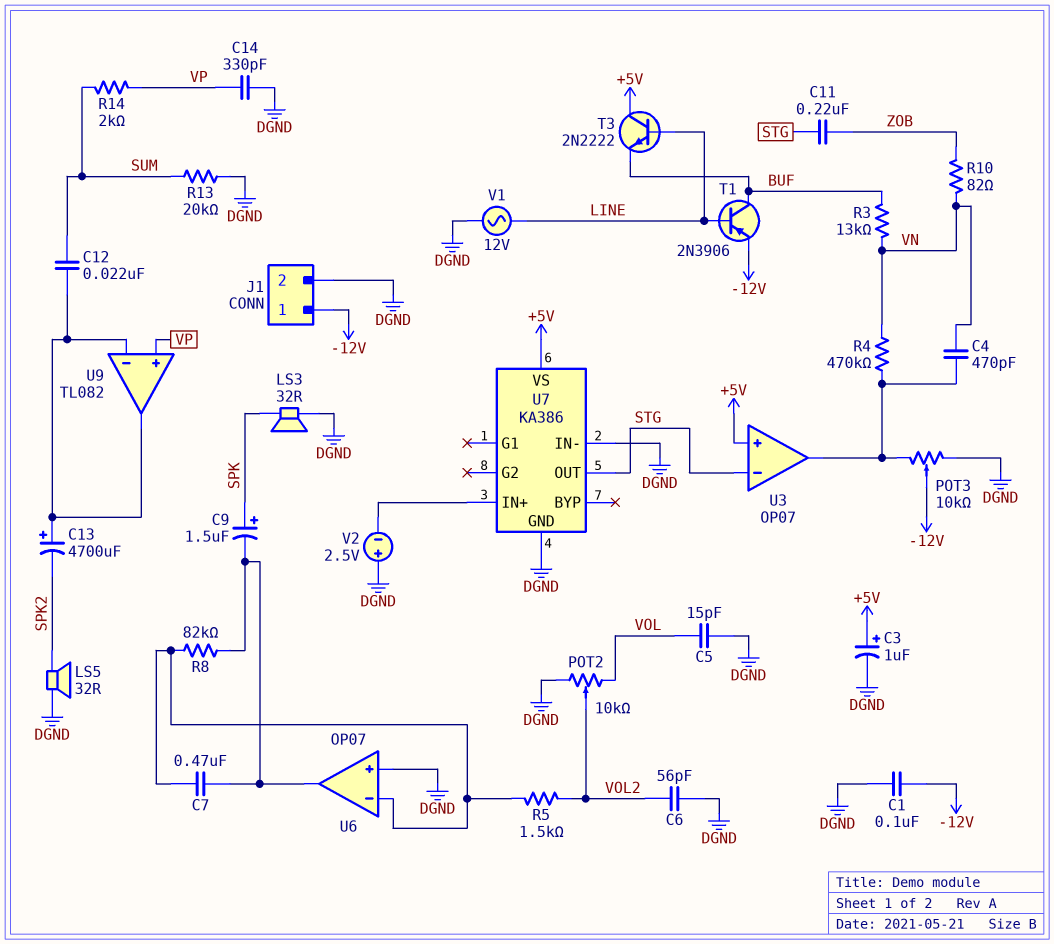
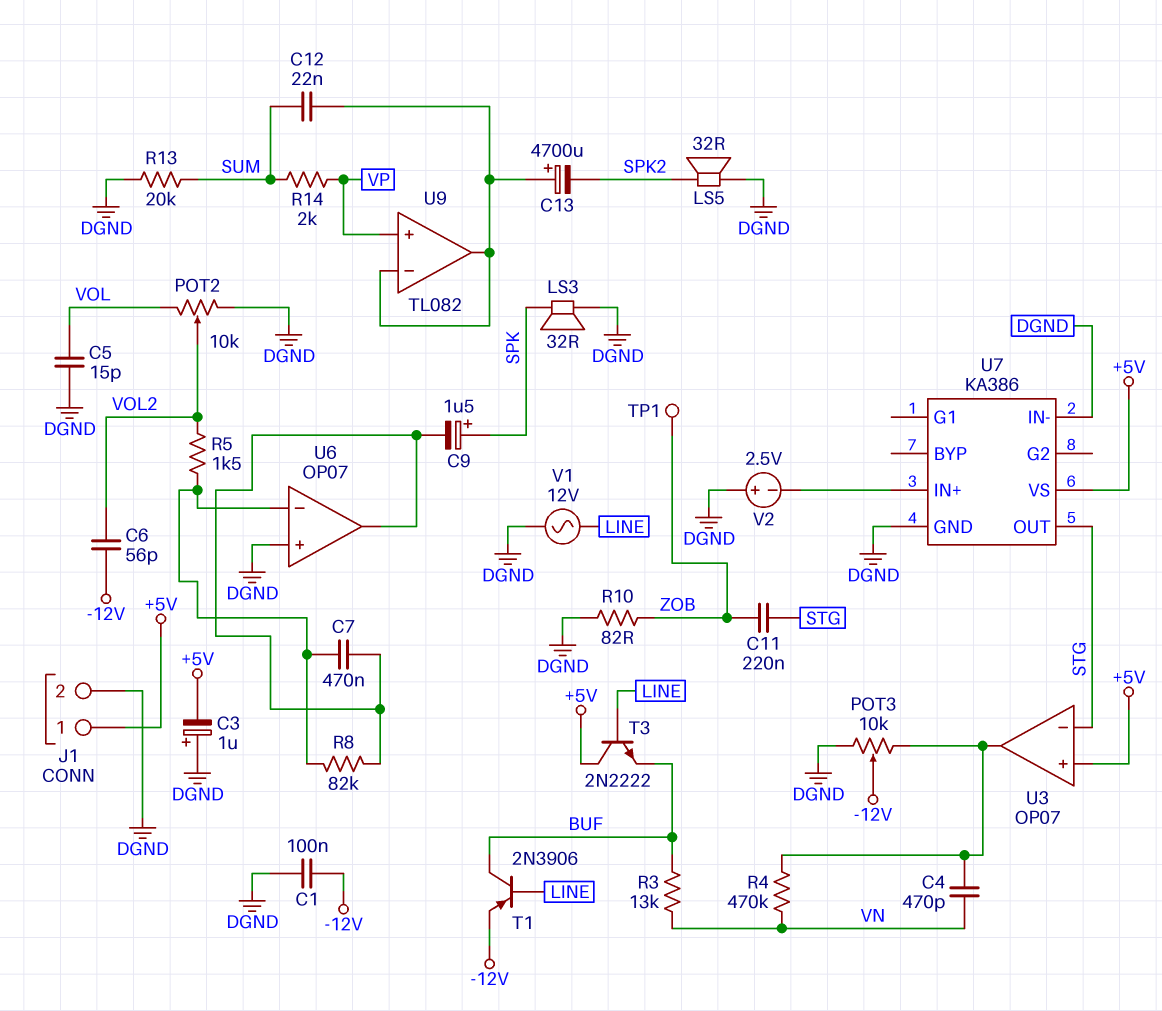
C3: 1uF (plus +5V, minus DGND) -> 1uF (plus DGND, minus +5V)
C6: 56pF (DGND, VOL2) -> 56pF (-12V, VOL2)
C14: 330pF (DGND, VP) -> none
J1 pin 1: -12V -> +5V
R10: 82 (VN, ZOB) -> 82 (DGND, ZOB)
TP1: none -> test point (ZOB)

